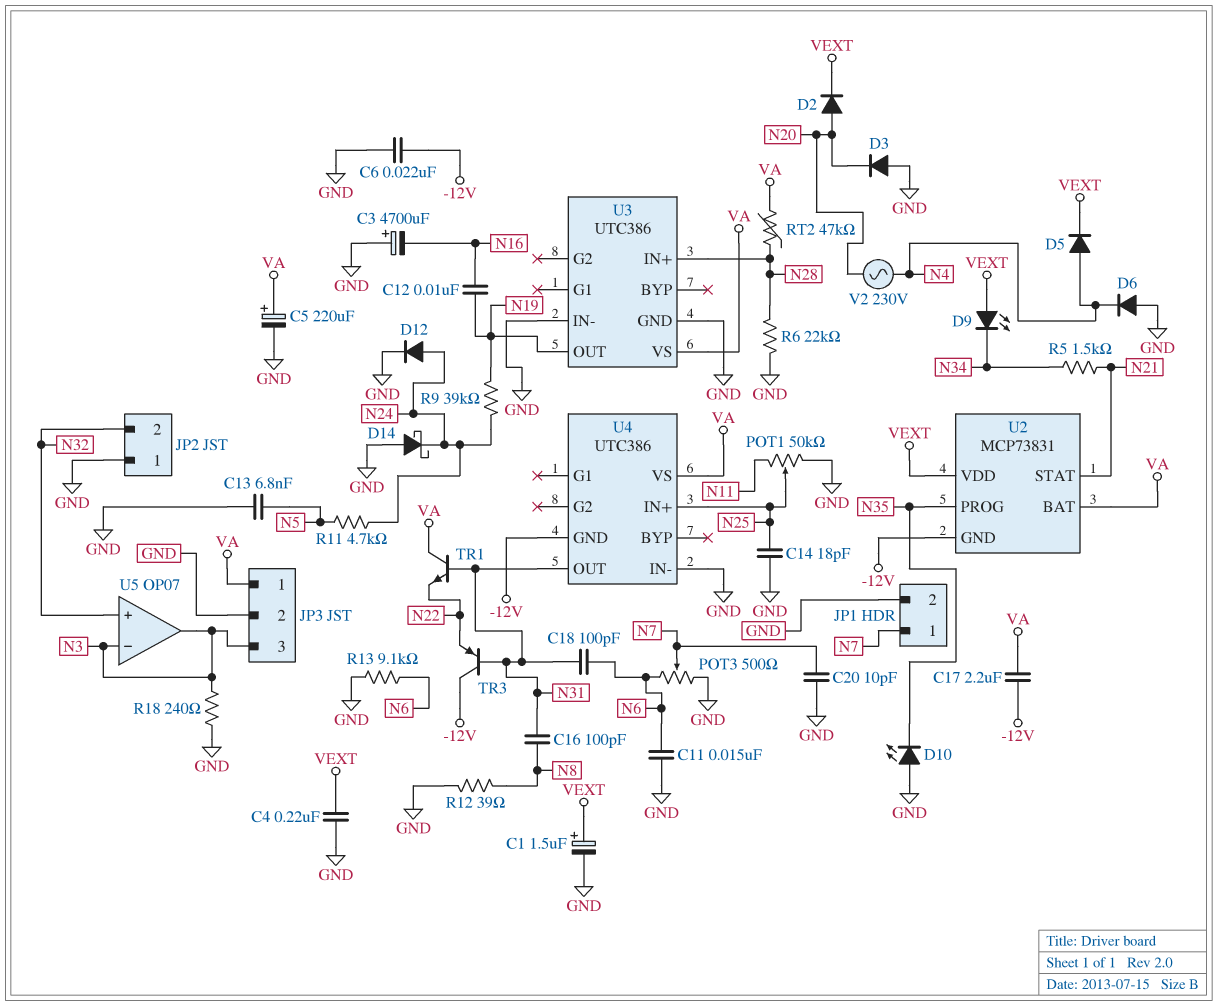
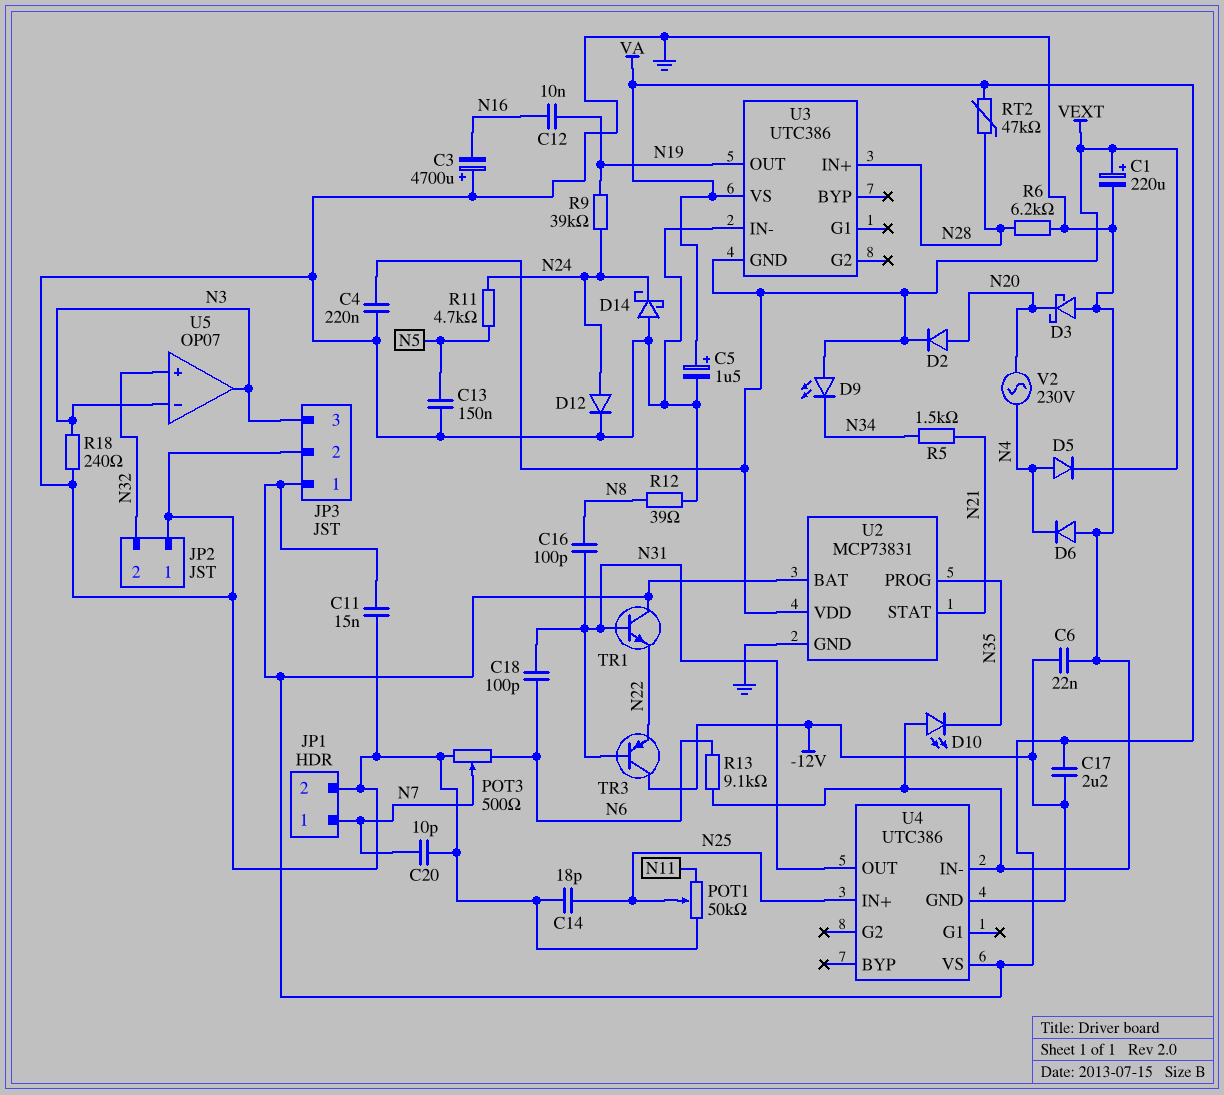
C1: 1.5uF (plus VEXT, minus GND) -> 220uF (plus VEXT, minus GND)
C5: 220uF (plus VA, minus GND) -> 1.5uF (plus VA, minus GND)
C11: 15nF (GND, N6) -> 15nF (GND, VA)
C13: 6.8nF (GND, N5) -> 150nF (GND, N5)
D3: diode (A GND, K N20) -> schottky (A GND, K N20)
R6: 22k (GND, N28) -> 6.2k (GND, N28)
U2 pin GND: -12V -> GND
U3 pin GND: GND -> VEXT

